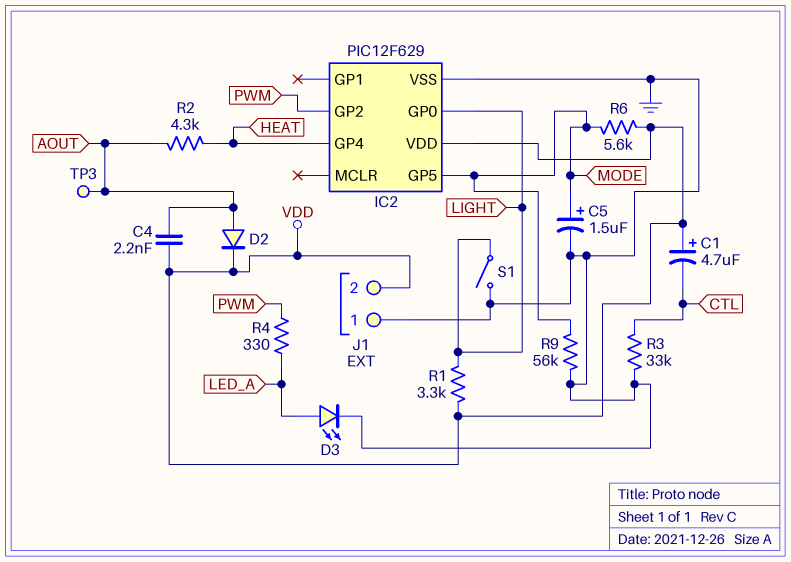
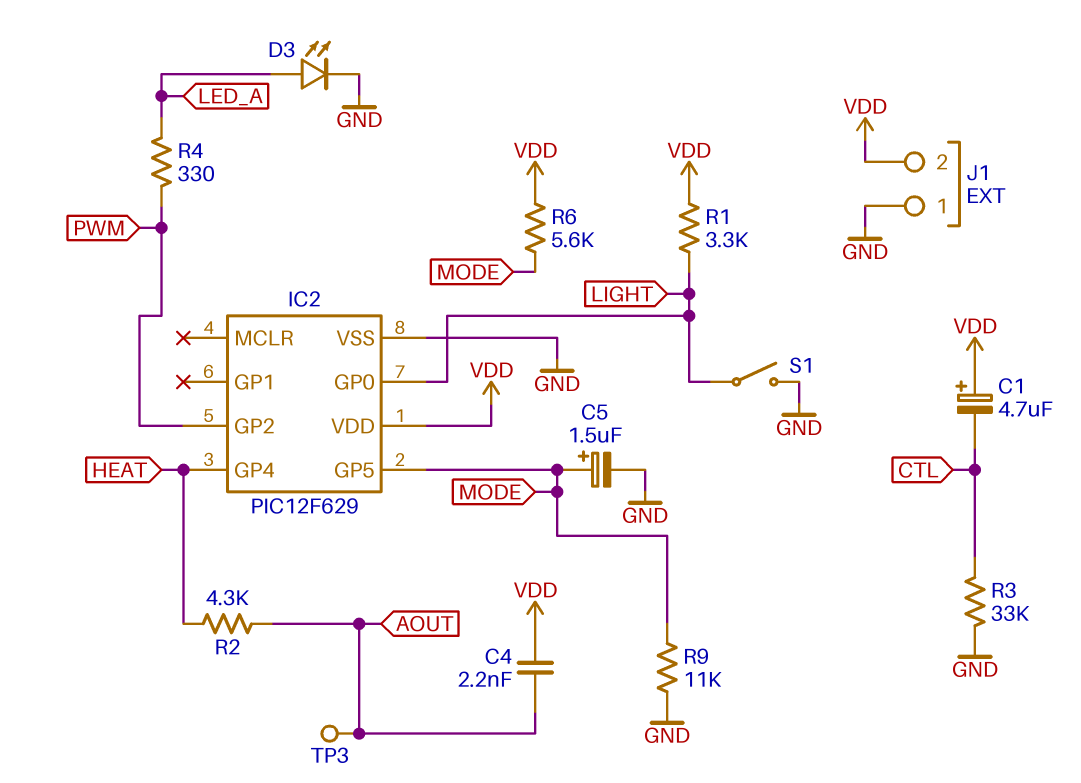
D2: diode (A AOUT, K VDD) -> none
R9: 56k (GND, MODE) -> 11k (GND, MODE)

